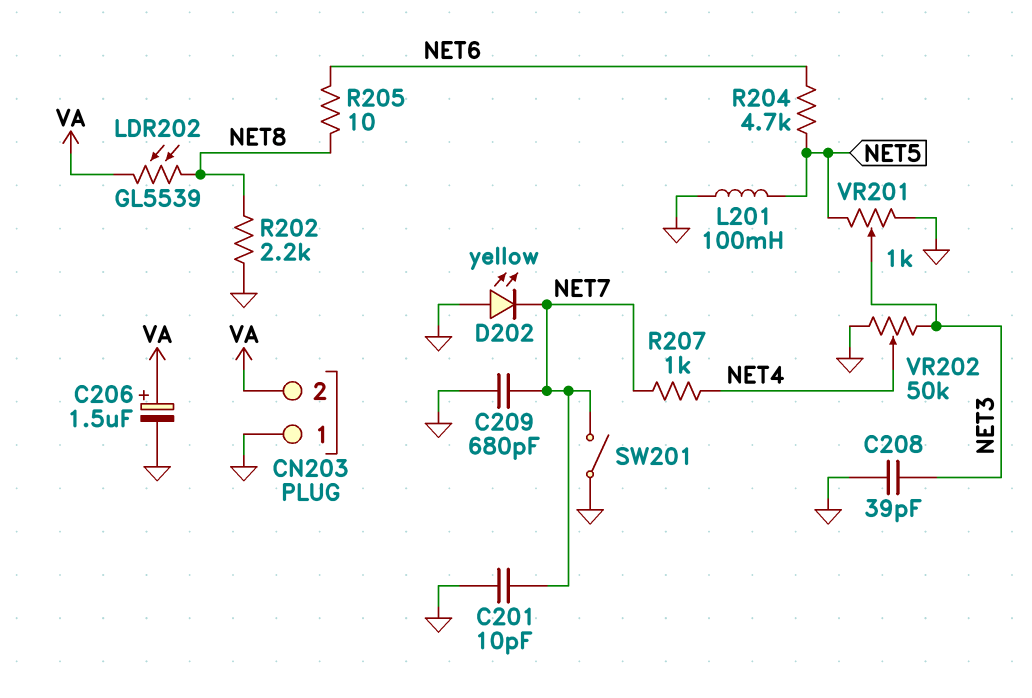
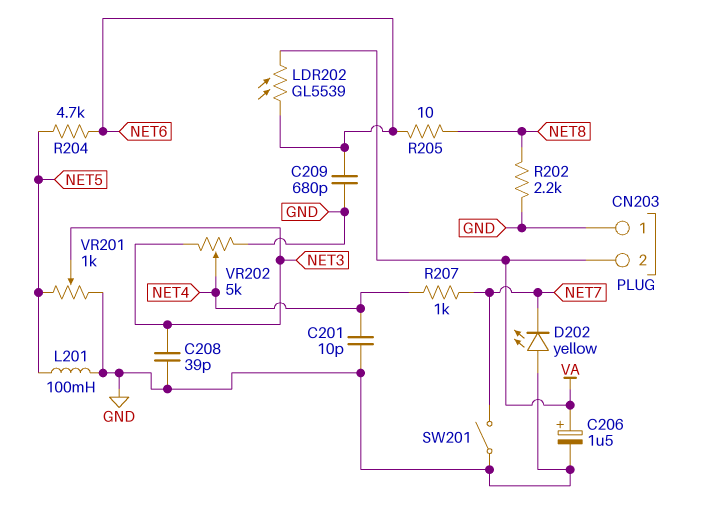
C201: 10pF (GND, NET7) -> 10pF (GND, NET4)
C209: 680pF (GND, NET7) -> 680pF (GND, NET6)
LDR202: GL5539 (NET8, VA) -> GL5539 (NET6, VA)
VR202: 50k (GND, NET3, wiper NET4) -> 5k (GND, NET3, wiper NET4)

